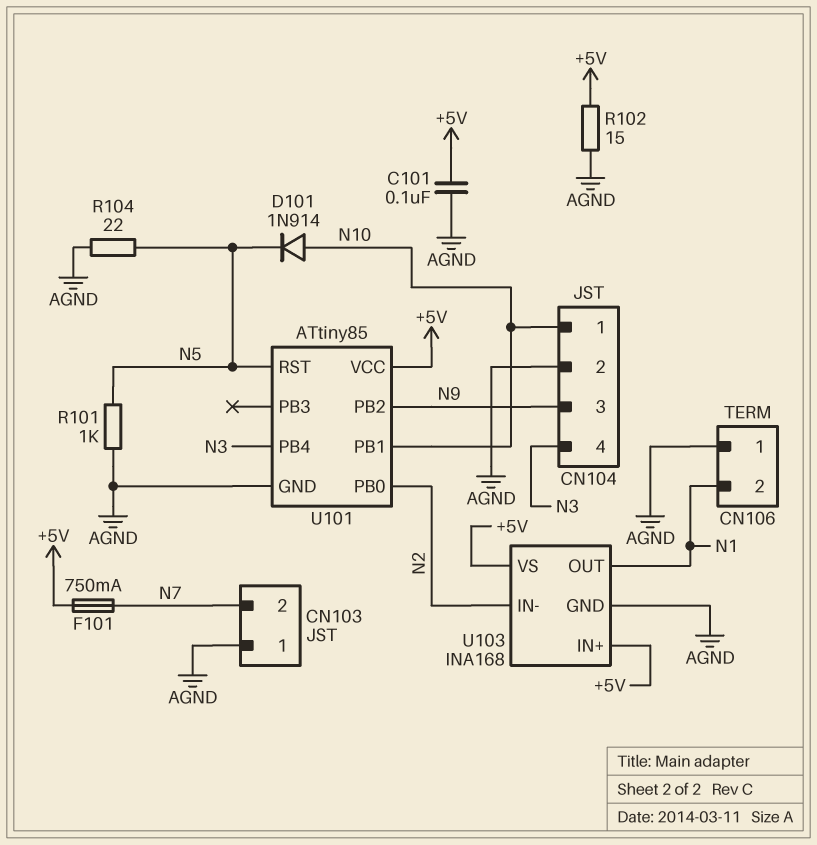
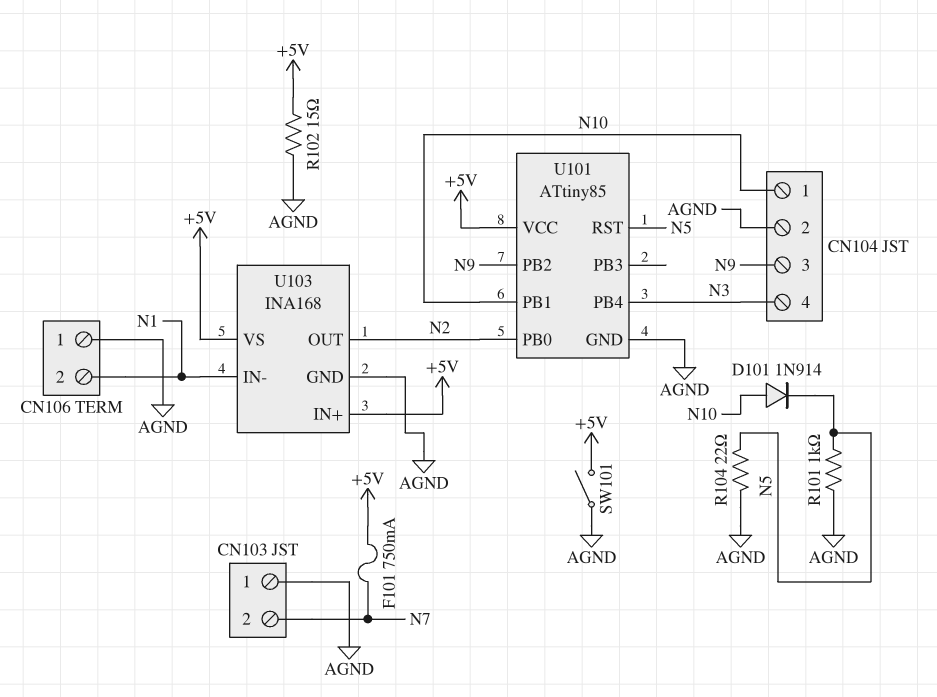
C101: 100nF (+5V, AGND) -> none
SW101: none -> switch (+5V, AGND)
U103 pin IN-: N2 -> N1
U103 pin OUT: N1 -> N2

